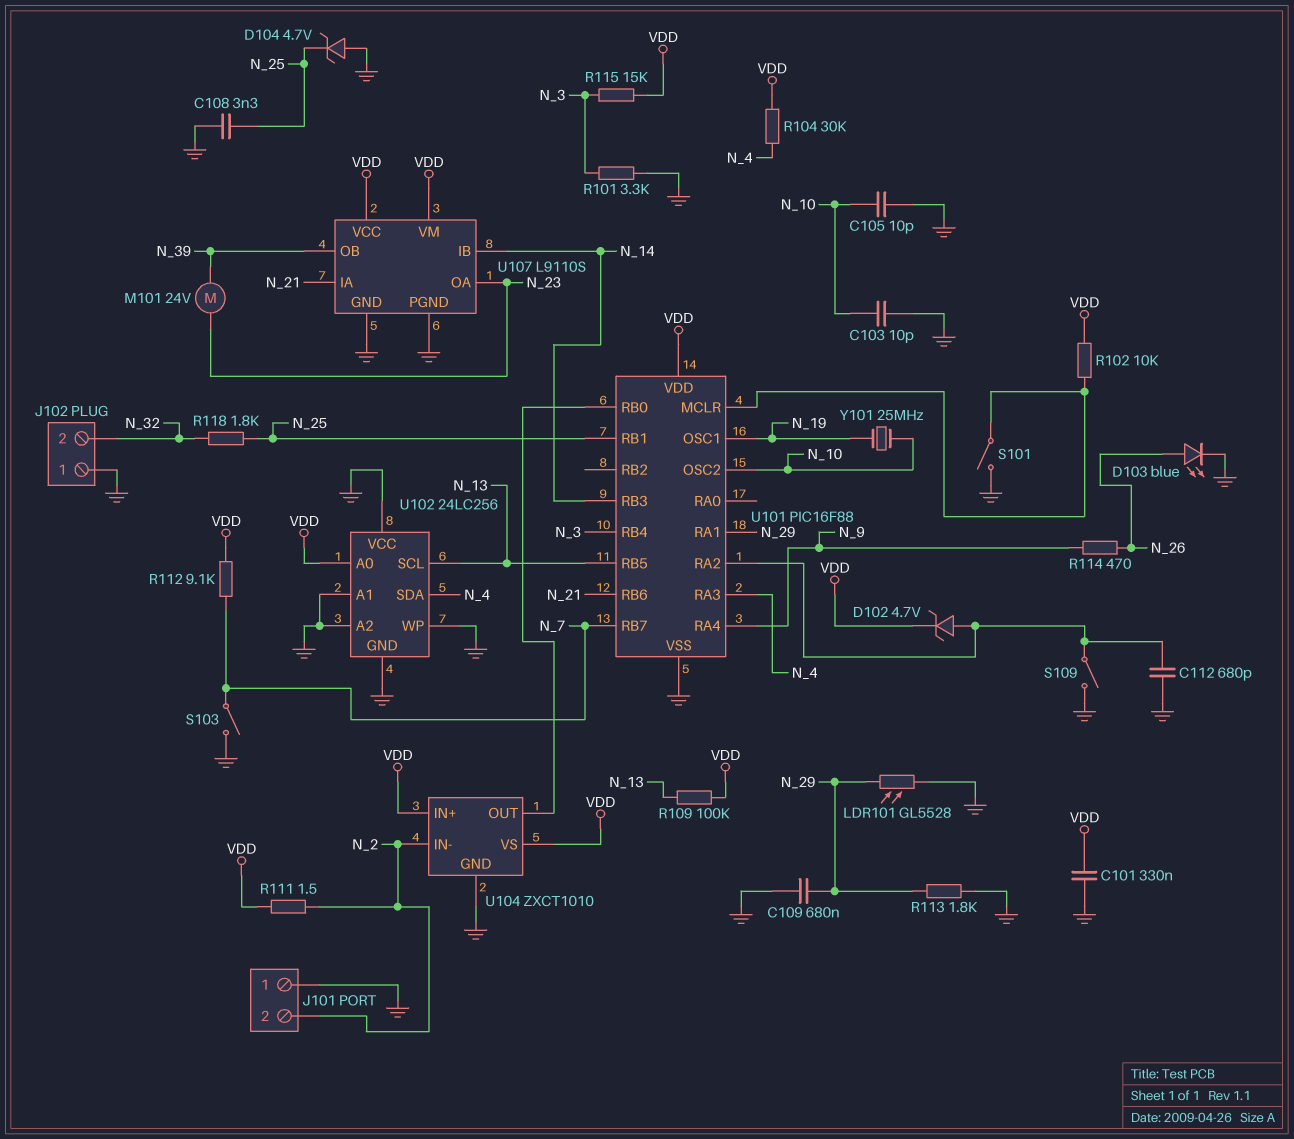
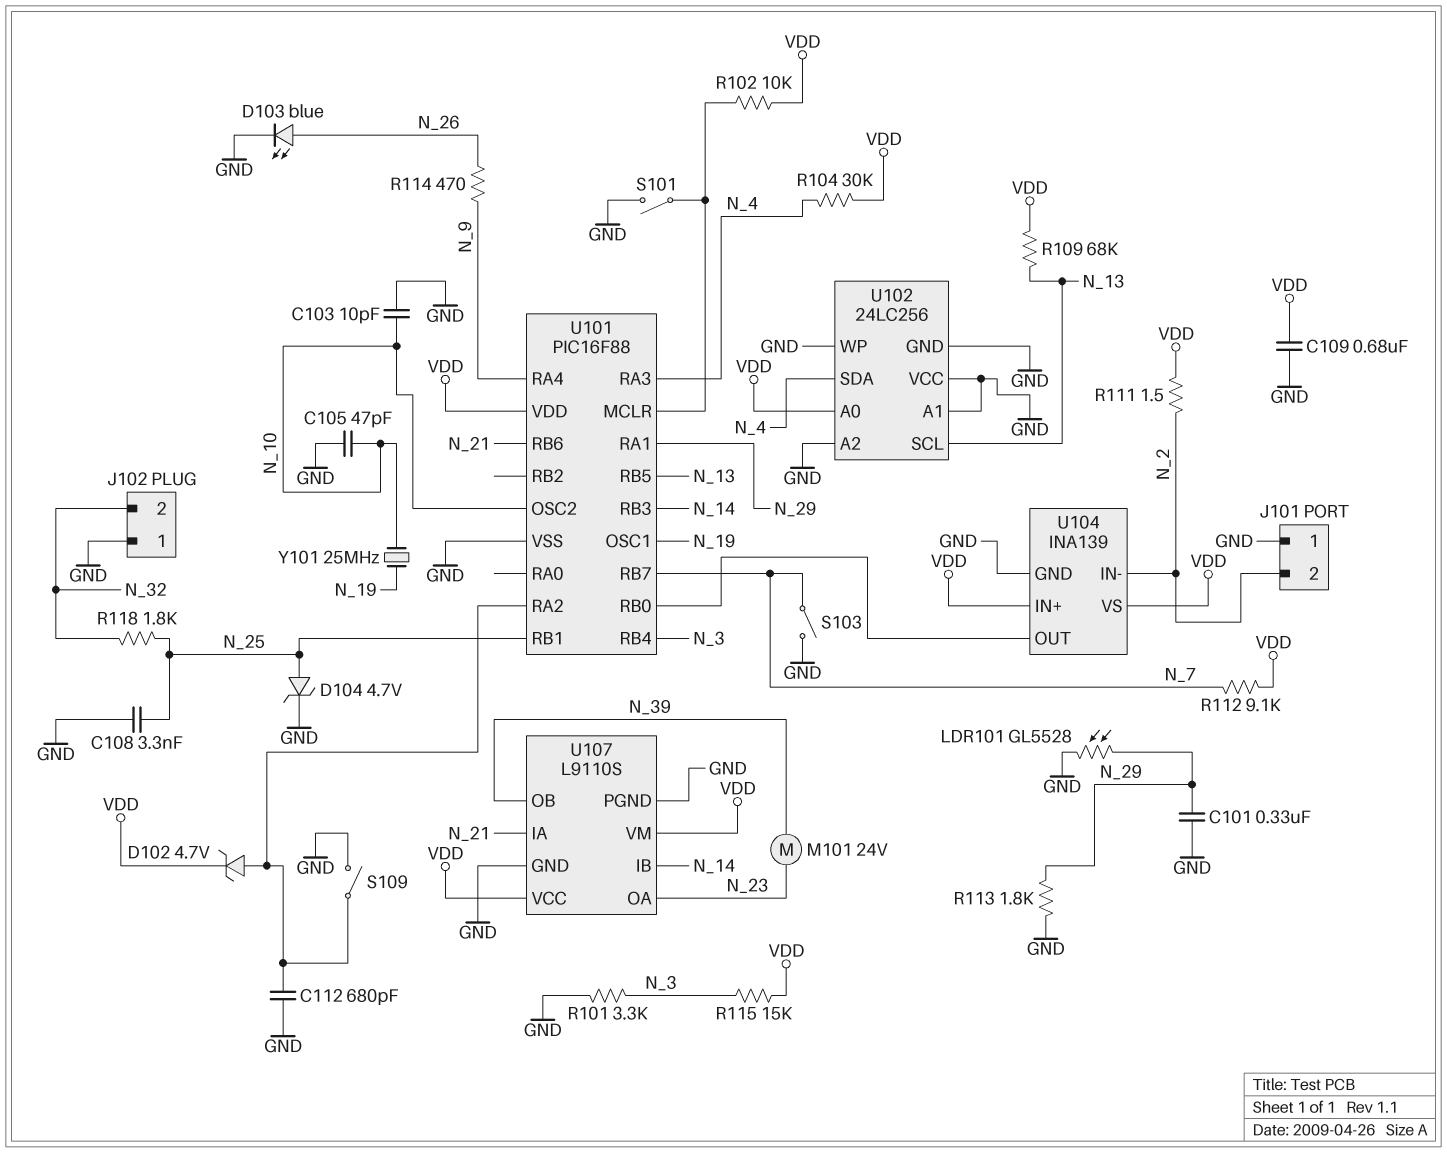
C101: 330nF (GND, VDD) -> 330nF (GND, N_29)
C105: 10pF (GND, N_10) -> 47pF (GND, N_10)
C109: 680nF (GND, N_29) -> 680nF (GND, VDD)
D104: zener 4.7V (A GND, K N_25) -> zener 4.7V (A N_25, K GND)
R109: 100k (N_13, VDD) -> 68k (N_13, VDD)
U104: ZXCT1010 -> INA139

